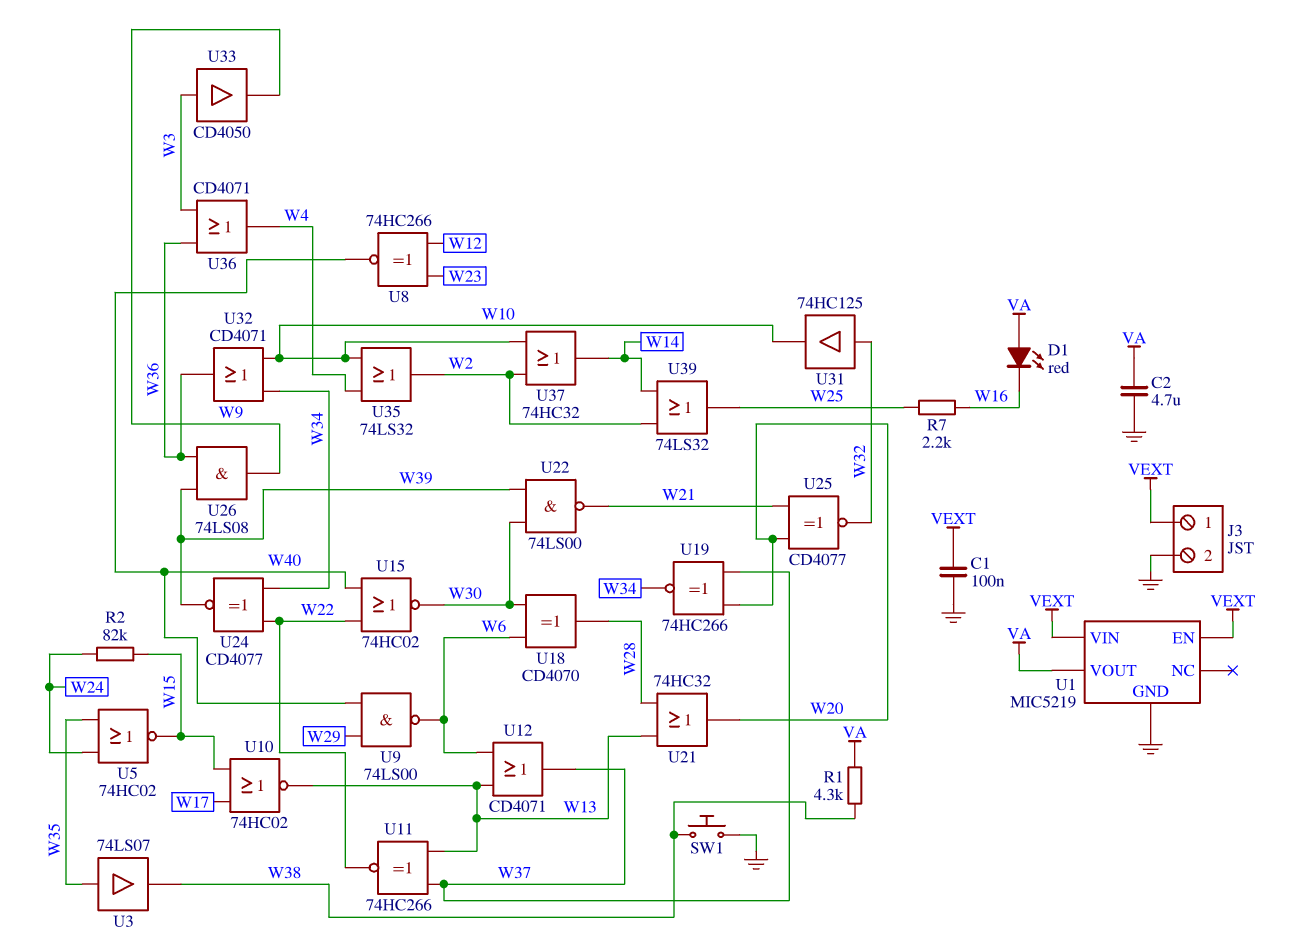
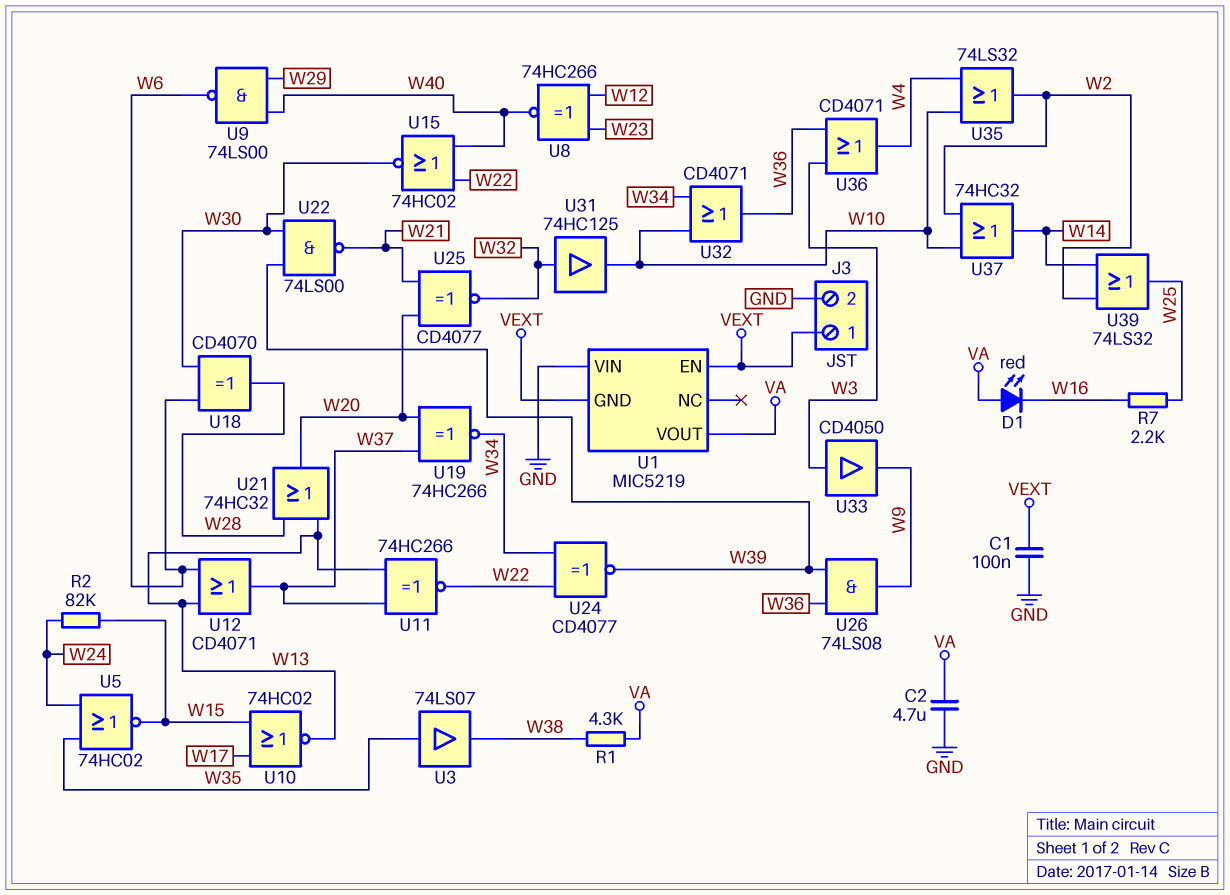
SW1: button (GND, W38) -> none
U1 pin GND: GND -> VEXT
U1 pin VIN: VEXT -> GND

